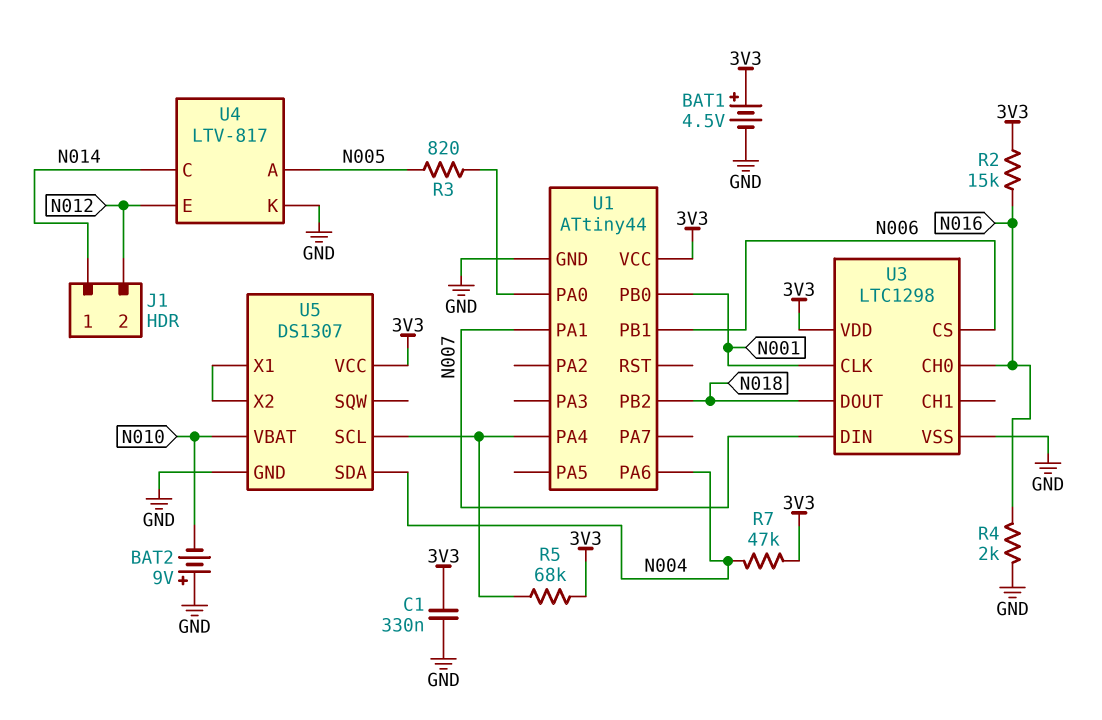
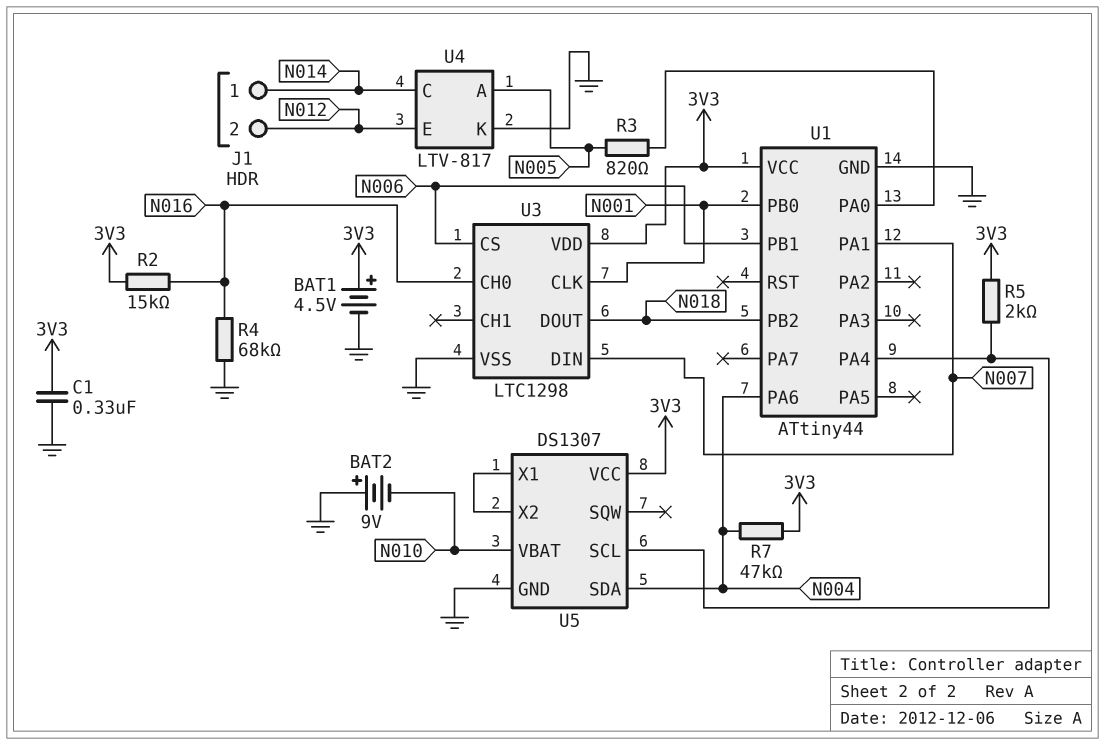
R4: 2k (GND, N016) -> 68k (GND, N016)
R5: 68k (3V3, U1/PA4) -> 2k (3V3, U1/PA4)

